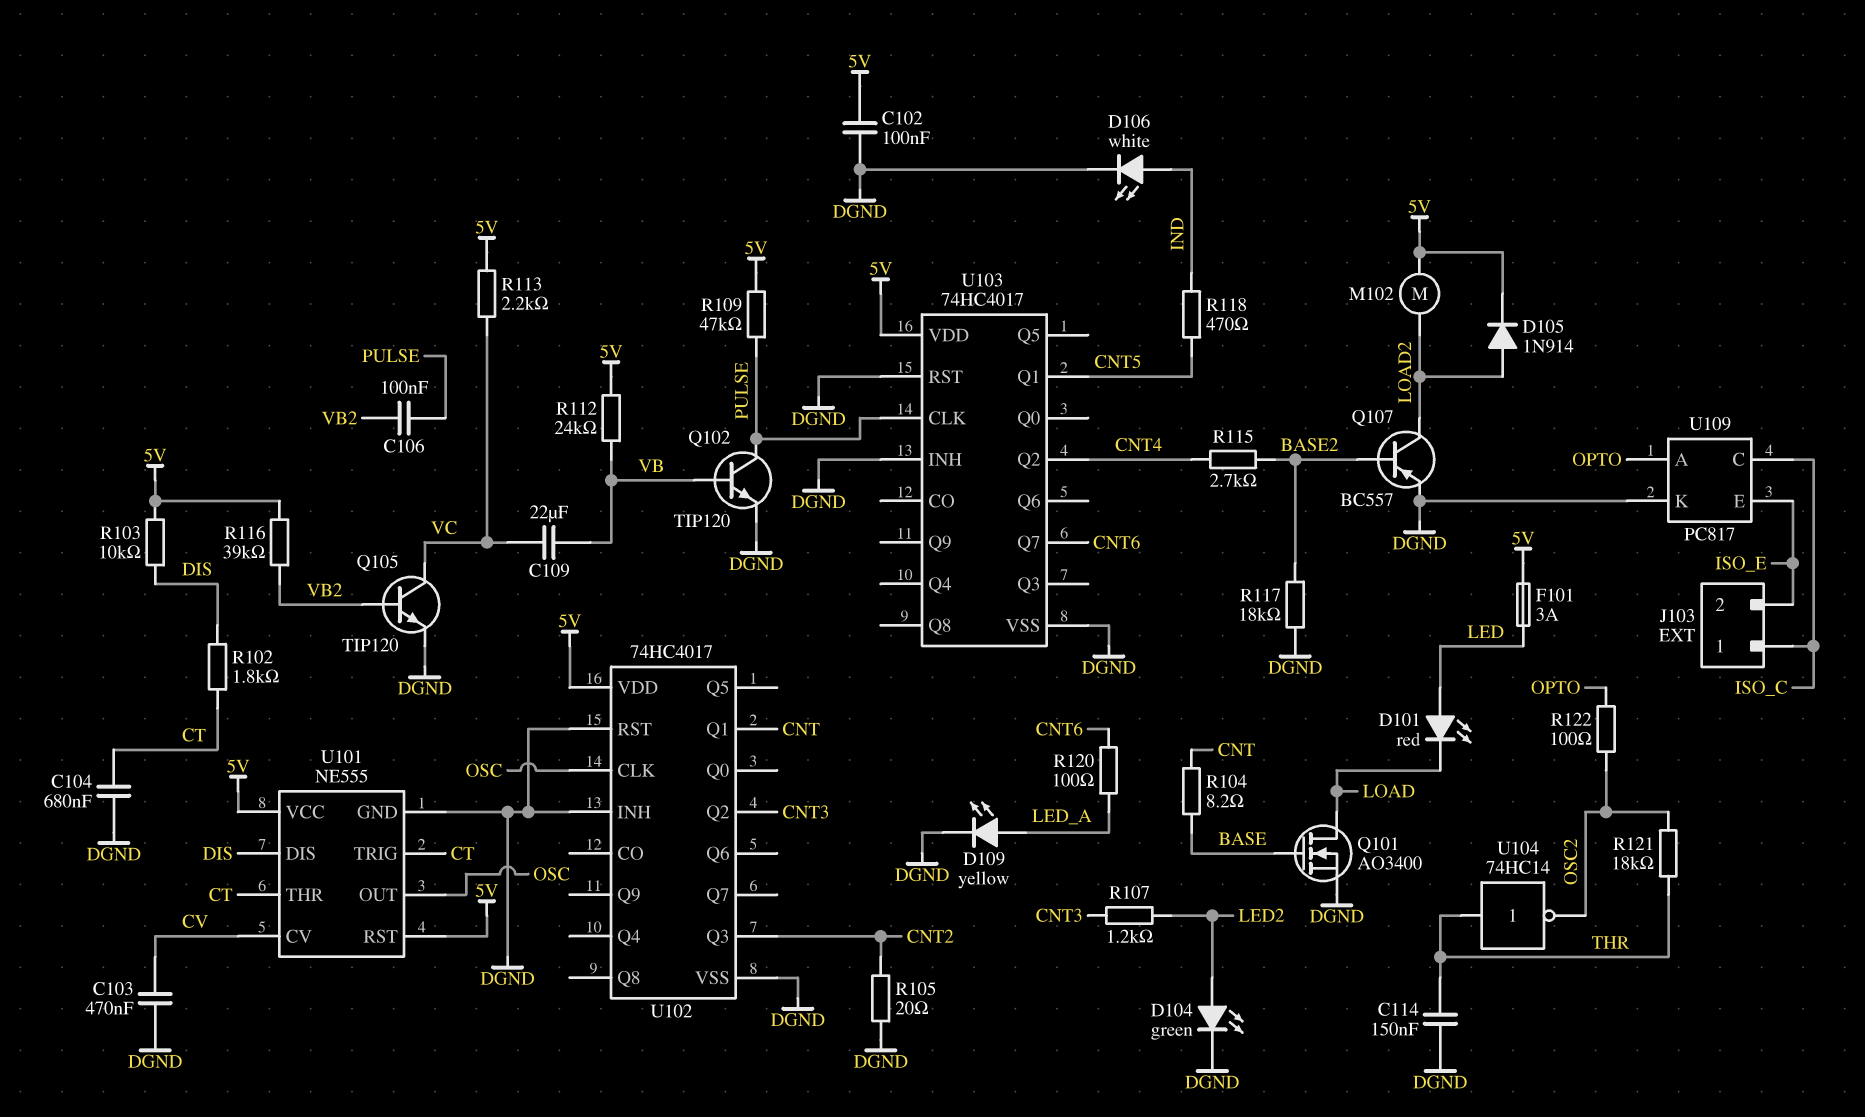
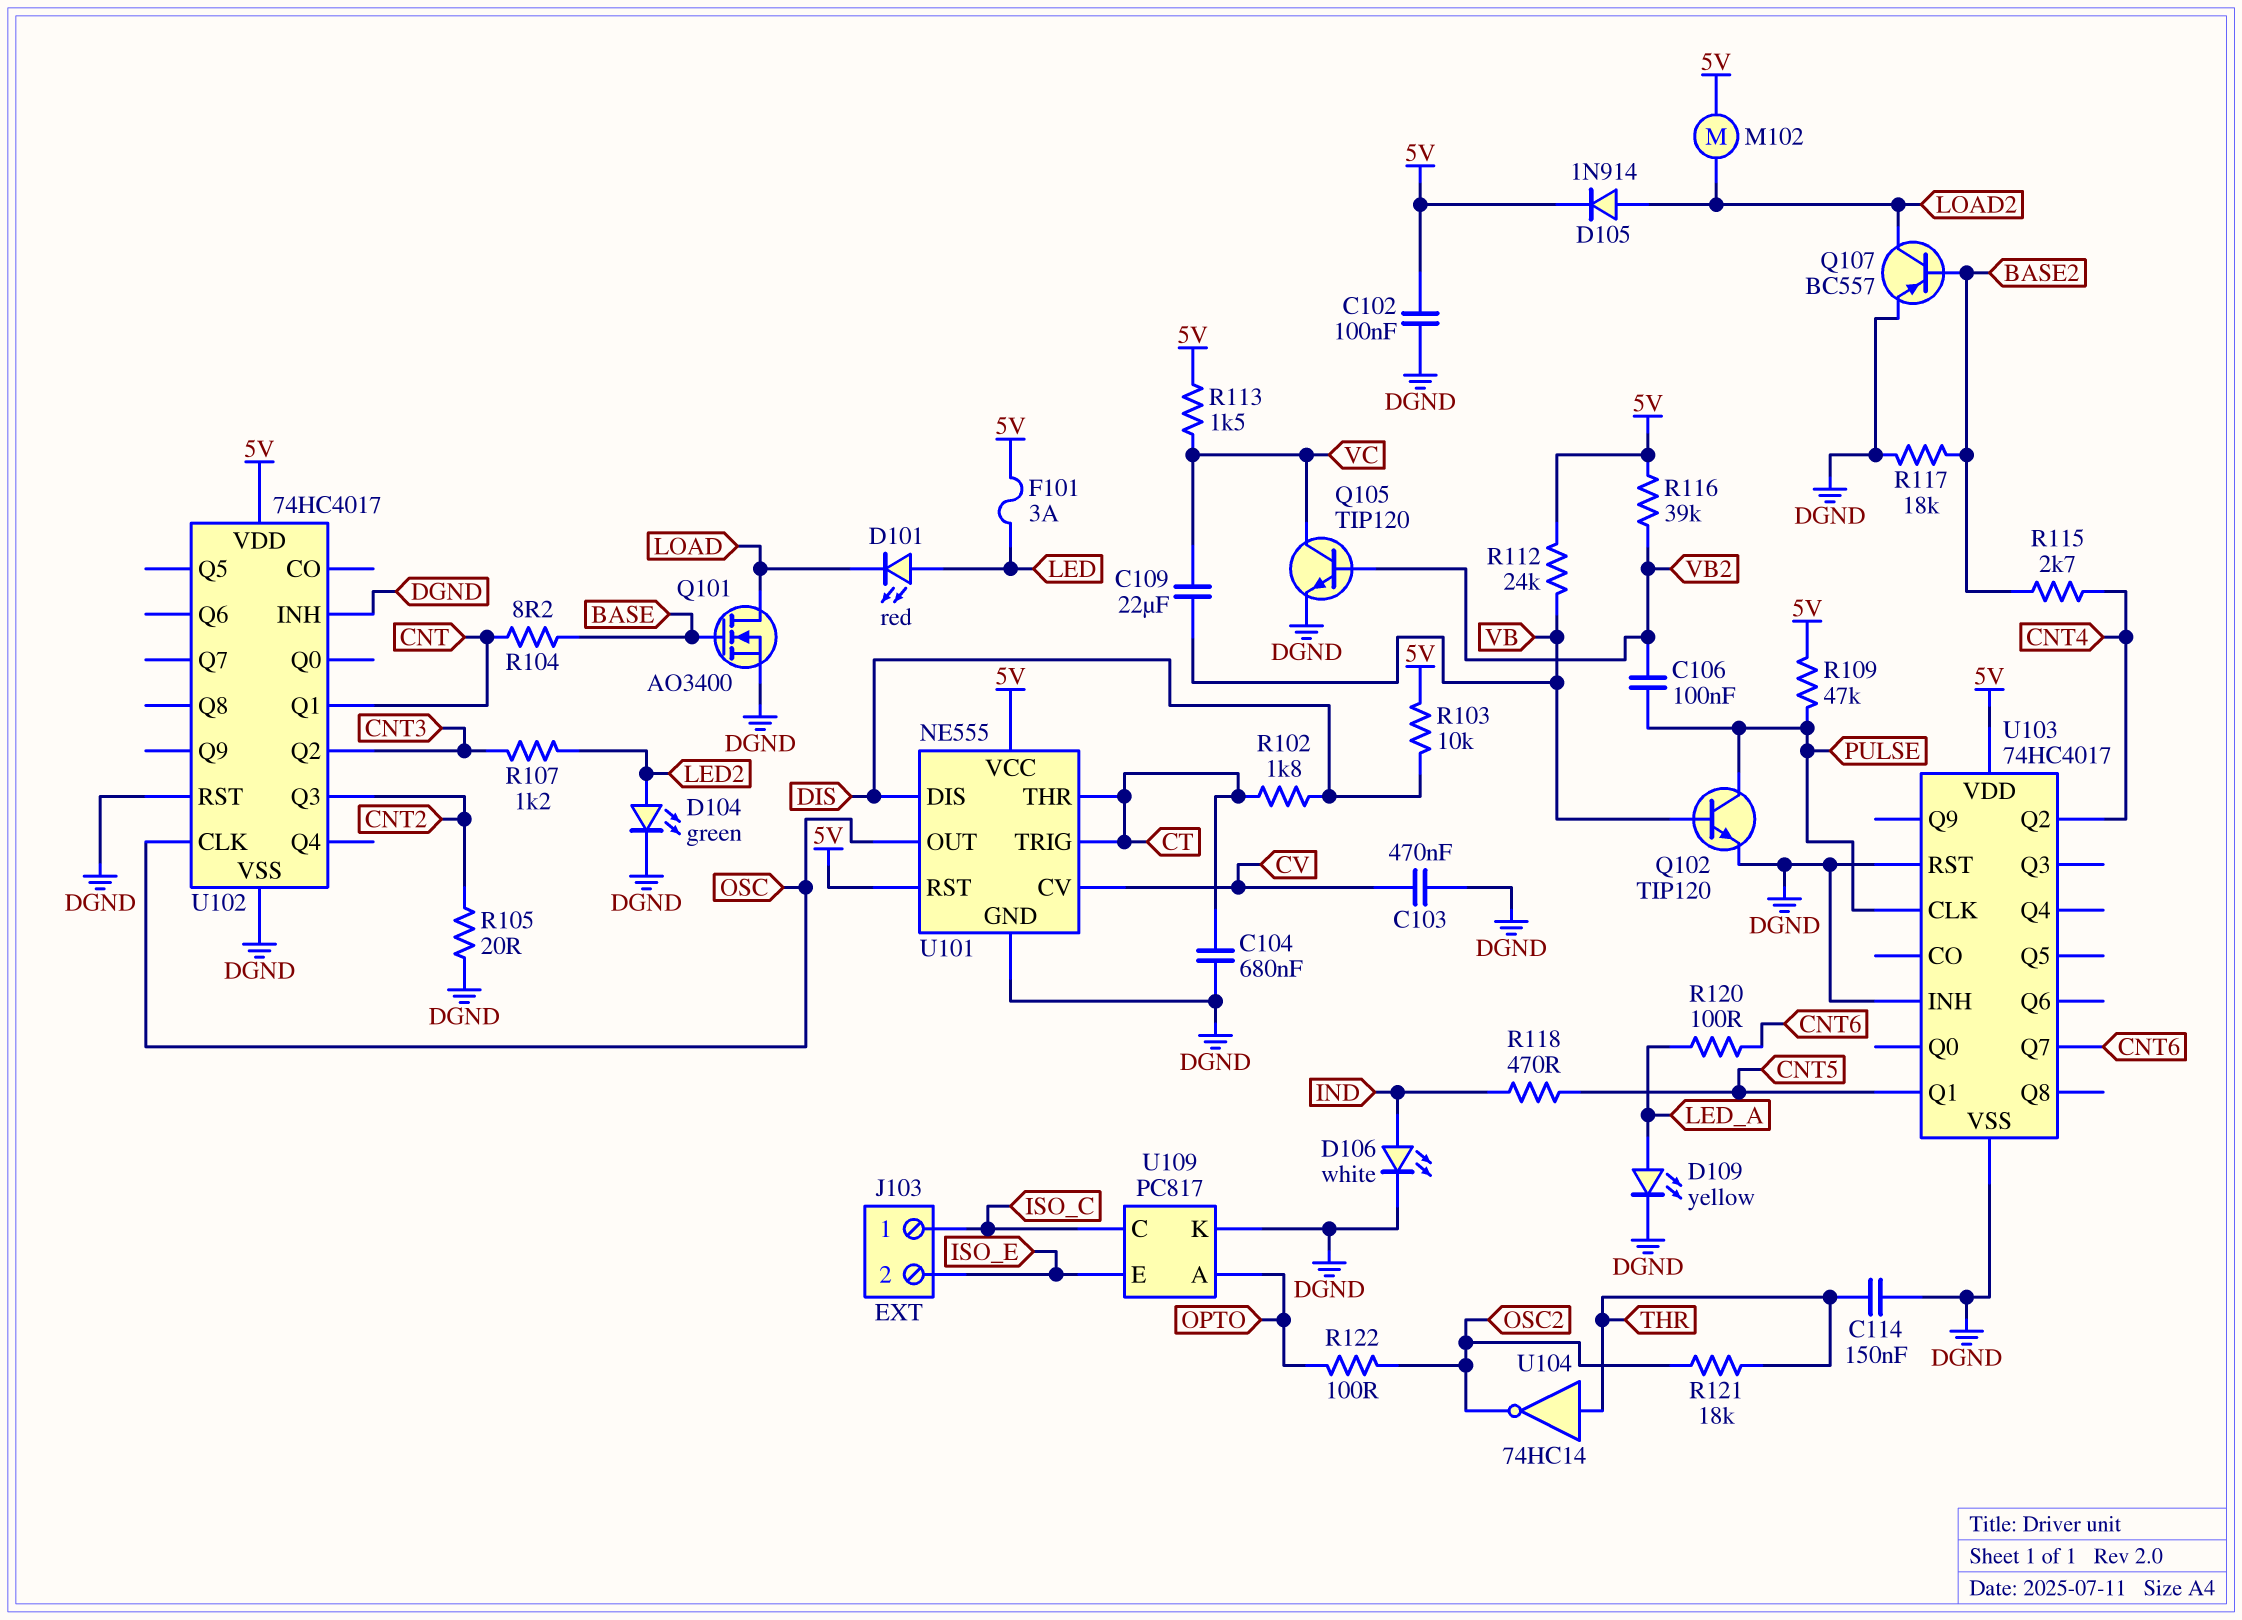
R113: 2.2k (5V, VC) -> 1.5k (5V, VC)

